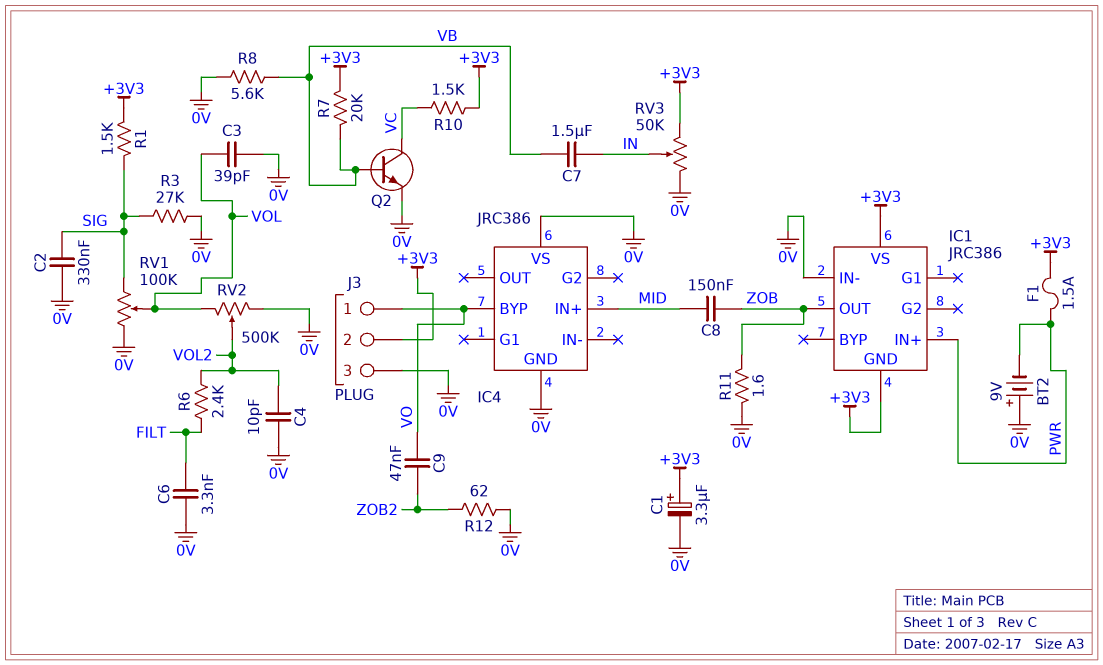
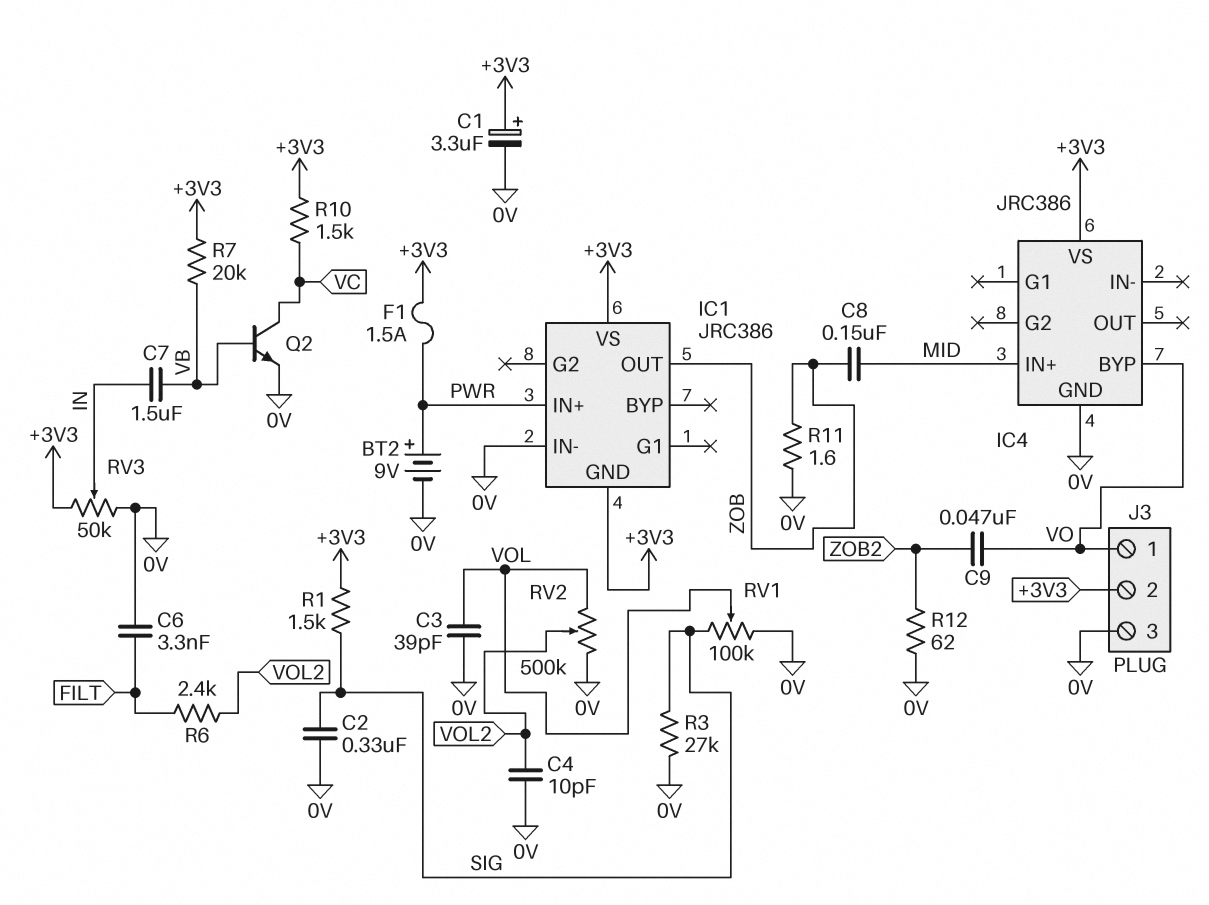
BT2: 9V (plus 0V, minus PWR) -> 9V (plus PWR, minus 0V)
IC4 pin VS: 0V -> +3V3
R8: 5.6k (0V, VB) -> none

